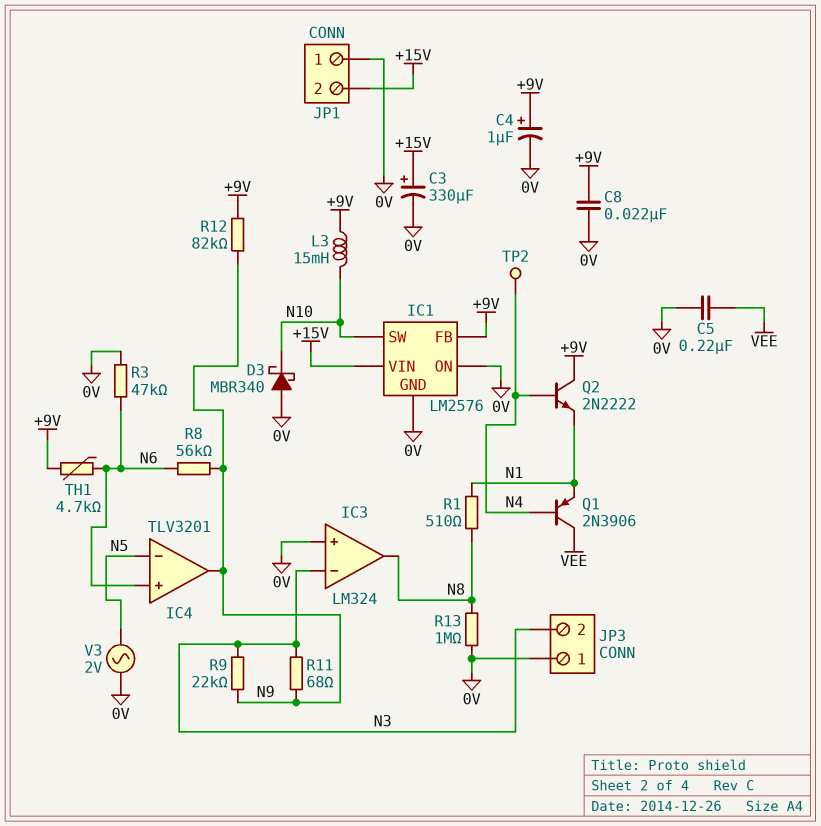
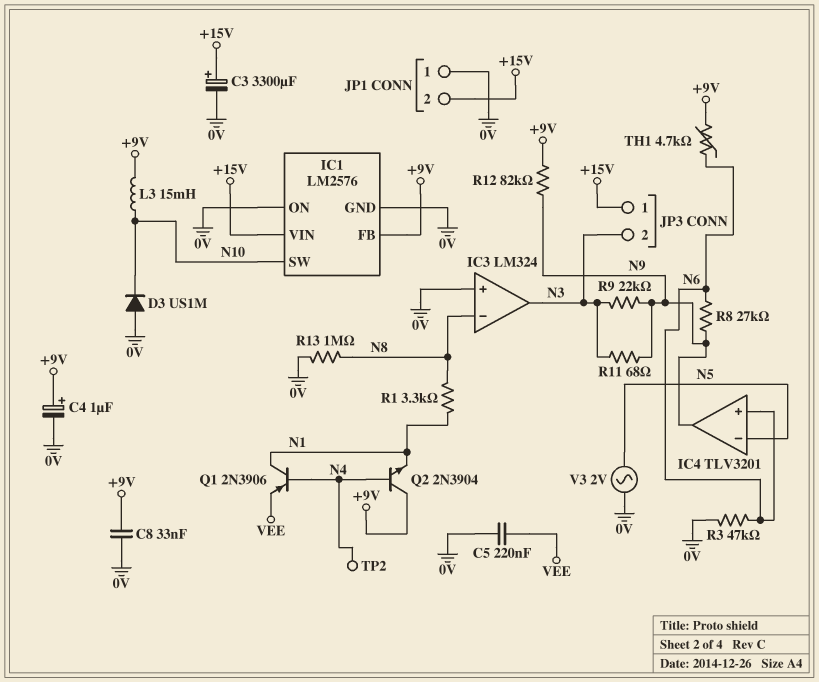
C3: 330uF (plus +15V, minus 0V) -> 3300uF (plus +15V, minus 0V)
C8: 22nF (+9V, 0V) -> 33nF (+9V, 0V)
D3: schottky MBR340 (A 0V, K N10) -> diode US1M (A 0V, K N10)
IC3 pin in-: N3 -> N8
IC3 pin out: N8 -> N3
JP3 pin 1: 0V -> +15V
Q1: PNP 2N3906 (B N4, C VEE, E N1) -> PNP 2N3906 (B N4, C N1, E VEE)
Q2: NPN 2N2222 (B N4, C +9V, E N1) -> NPN 2N3904 (B N4, C +9V, E N1)
R1: 510 (N1, N8) -> 3.3k (N1, N8)
R8: 56k (N6, N9) -> 27k (N6, N9)

